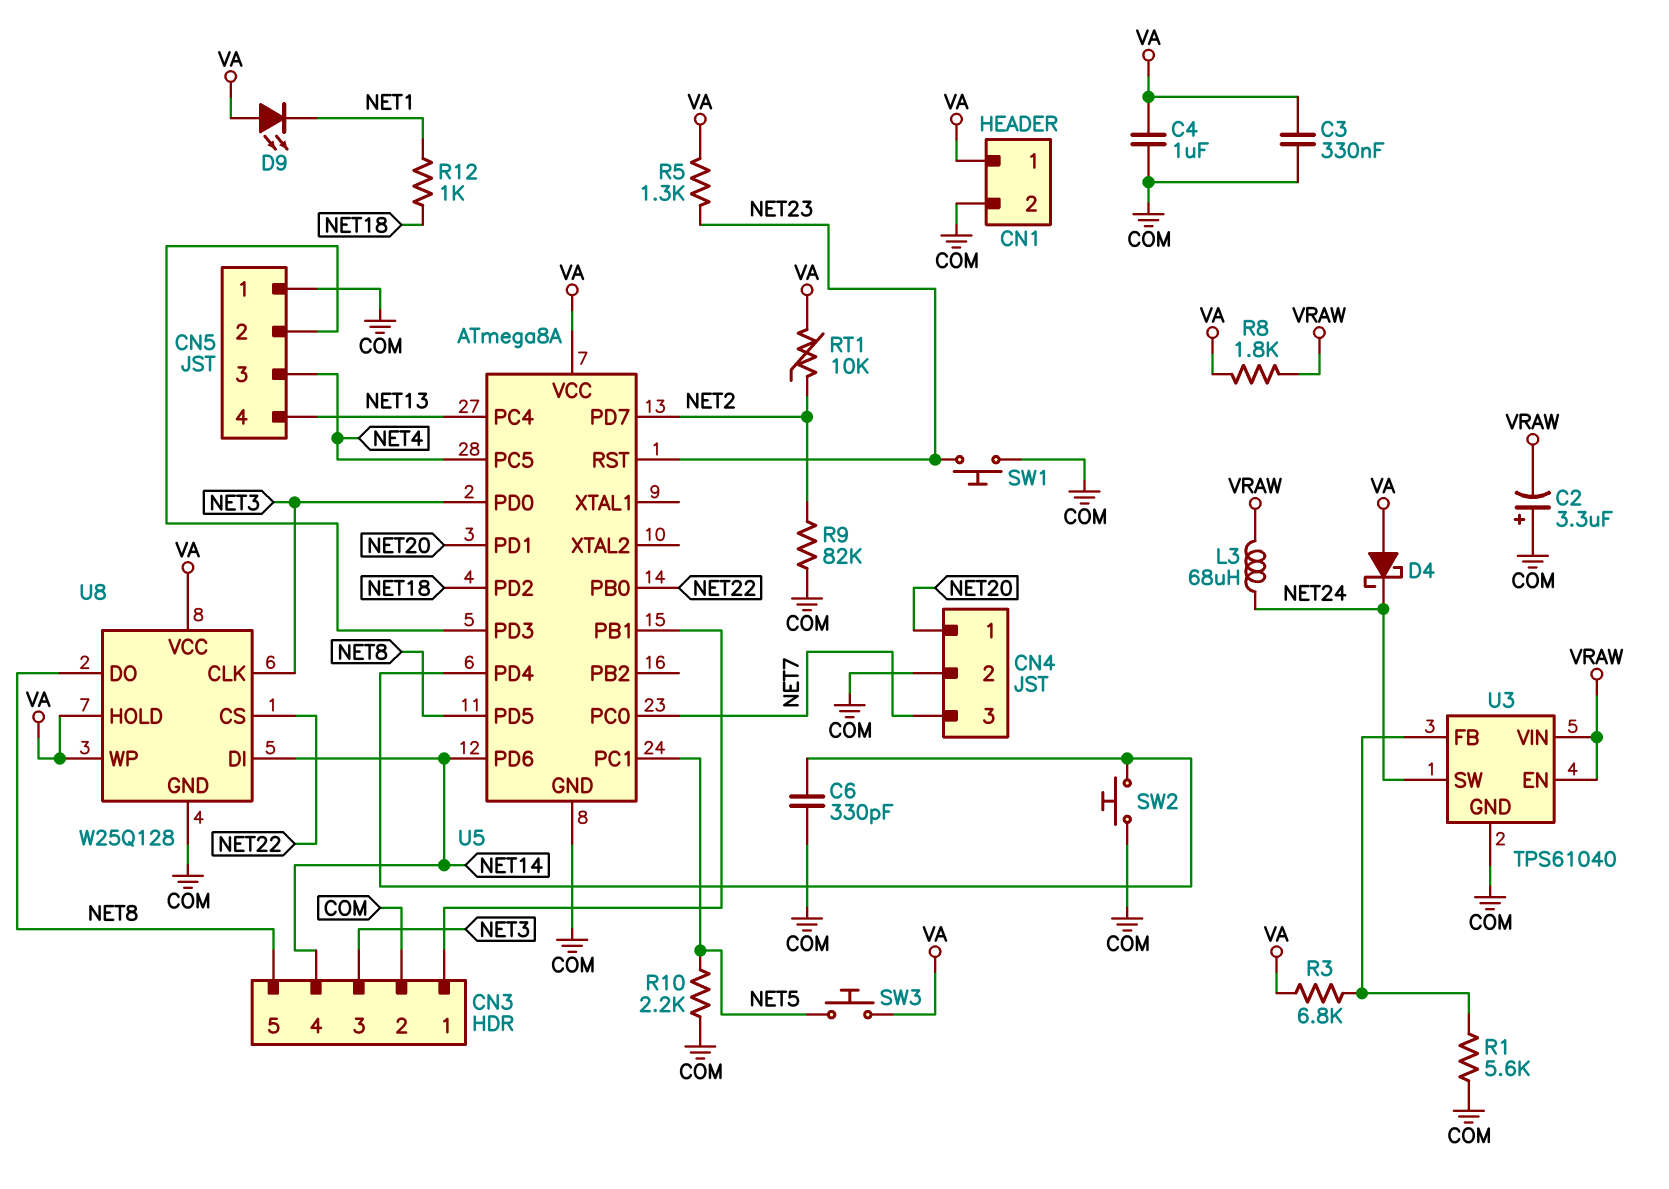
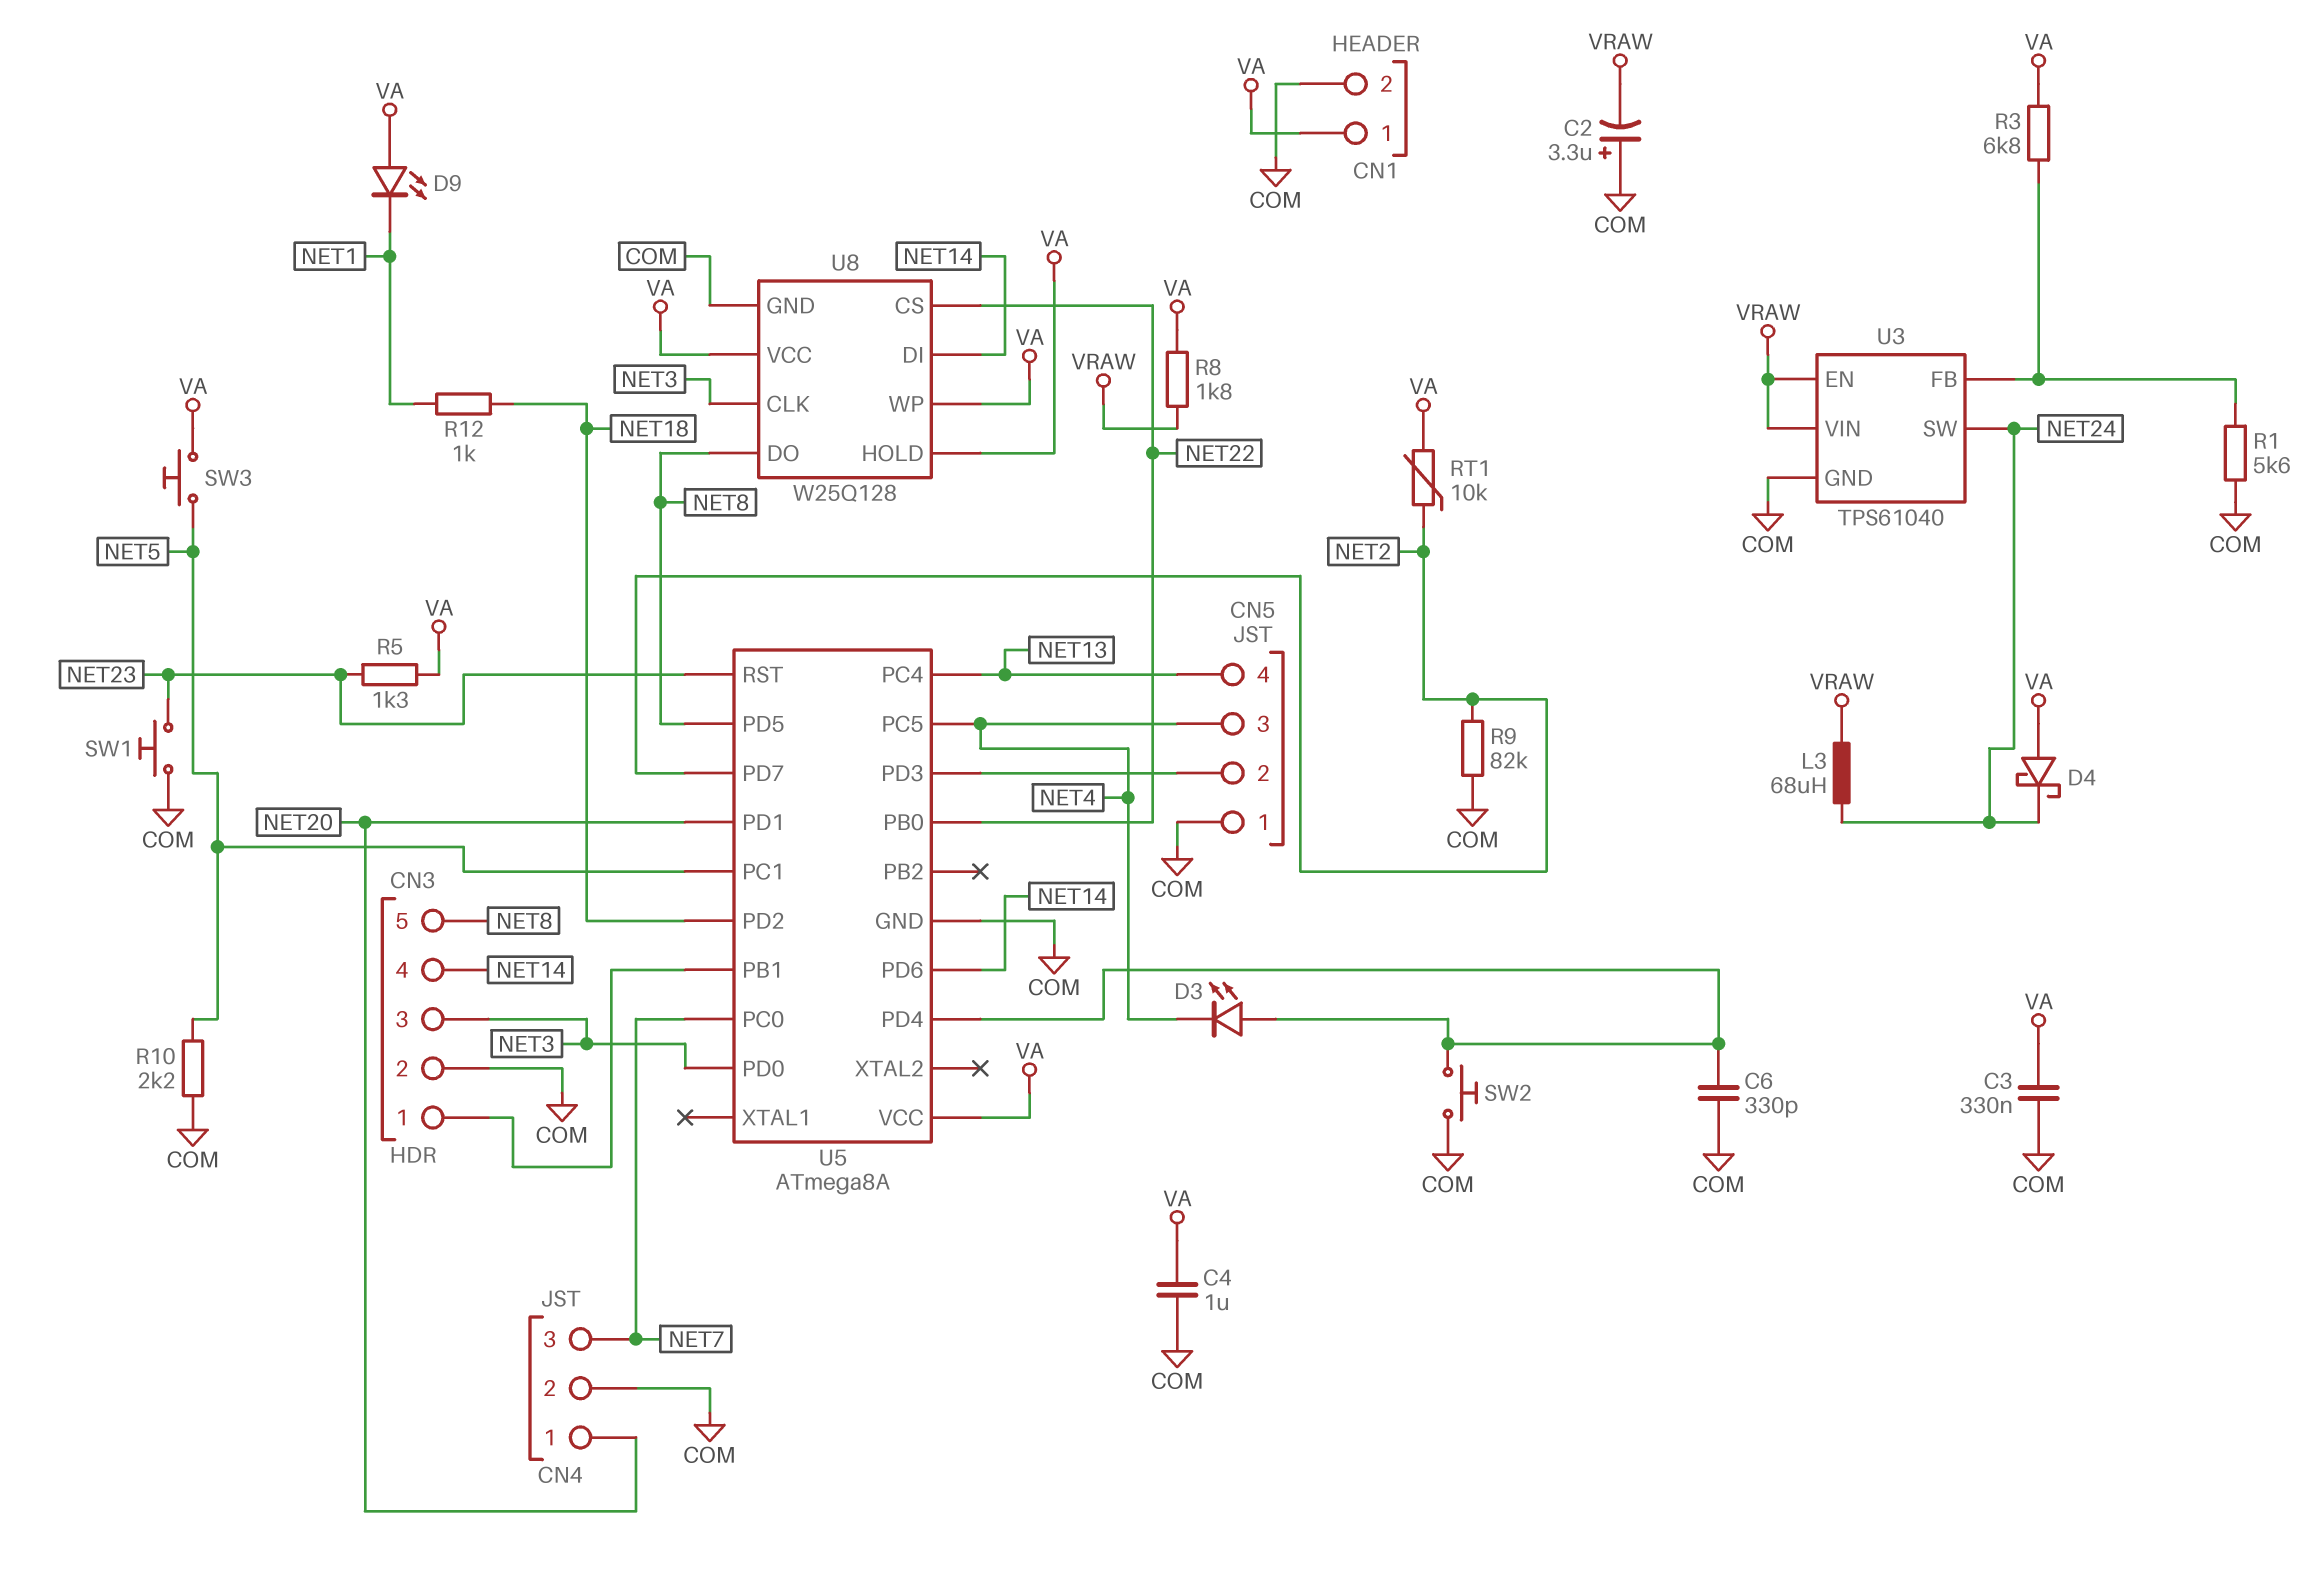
D3: none -> LED (A U5/PD4, K NET4)

